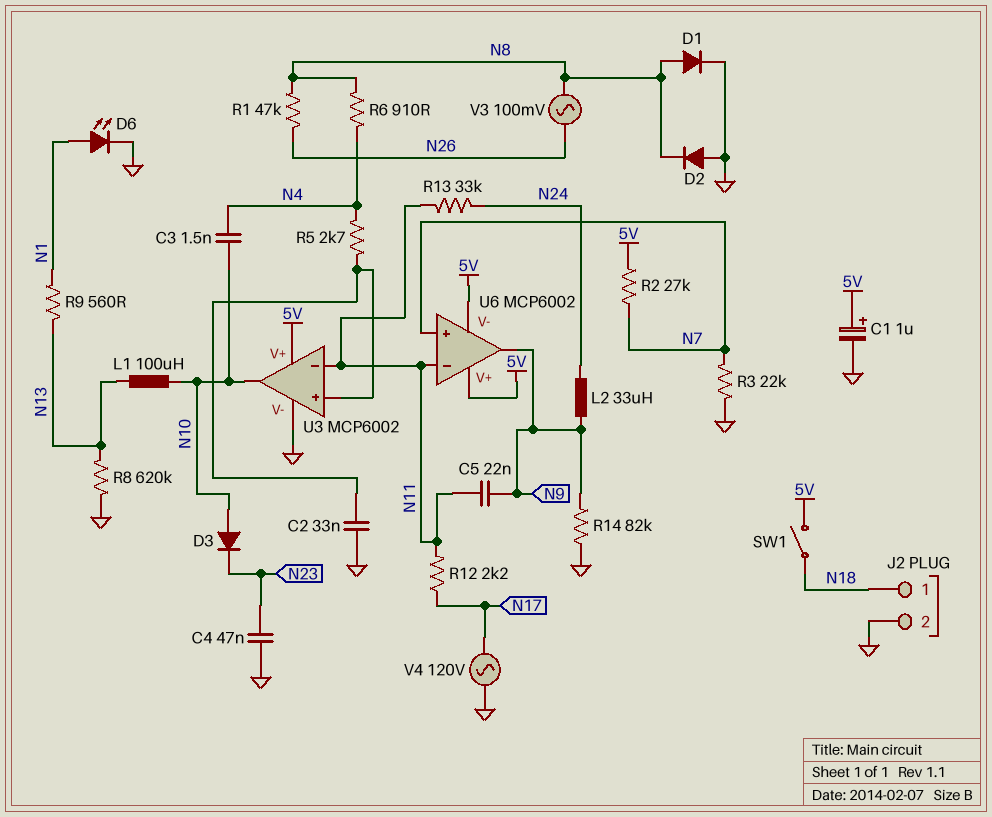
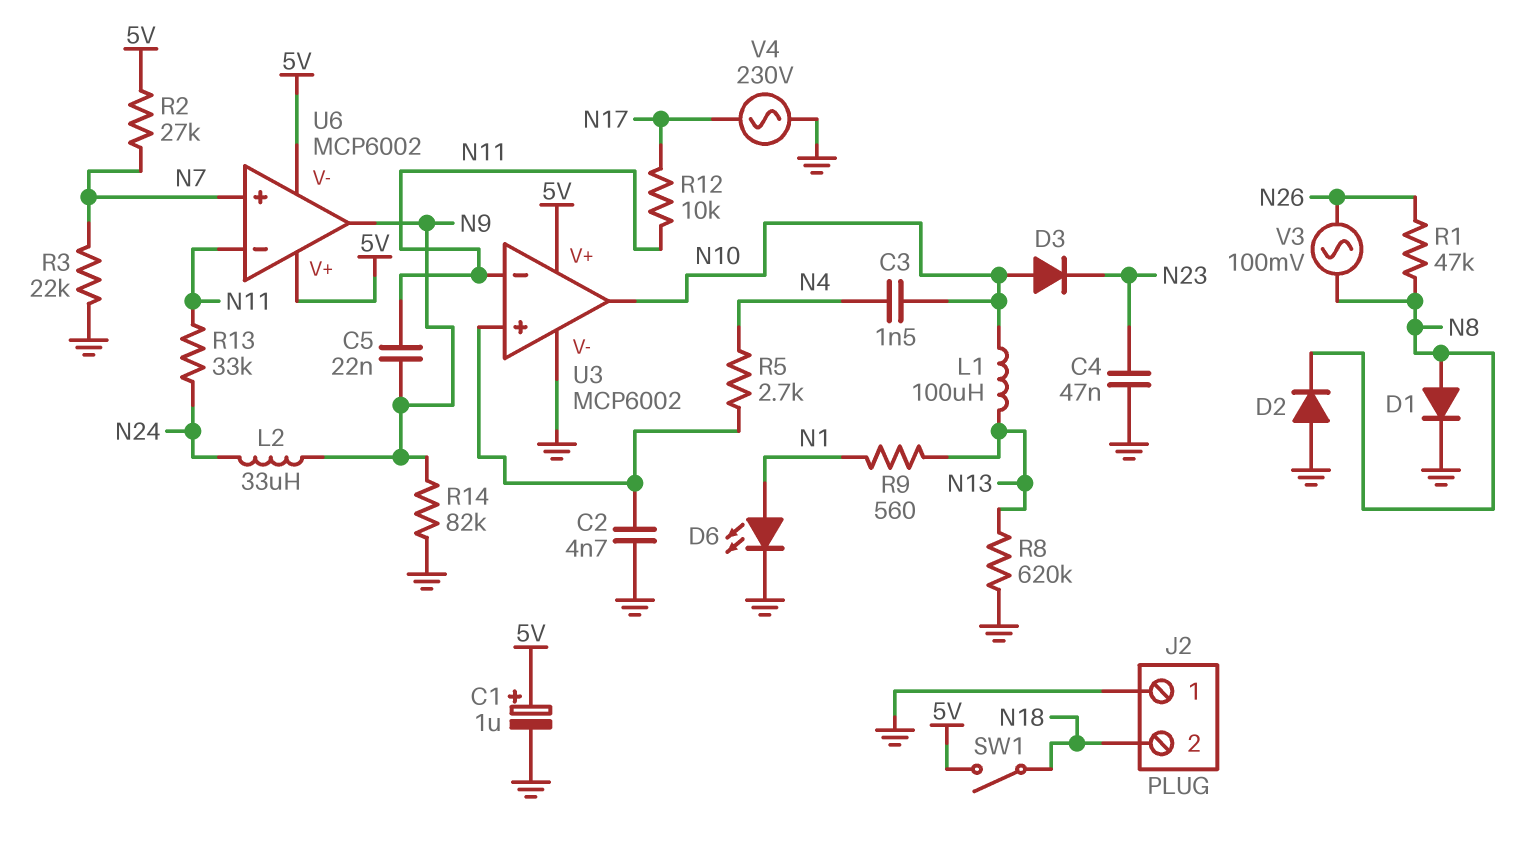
C2: 33nF (GND, U3/in+) -> 4.7nF (GND, U3/in+)
J2 pin 1: N18 -> GND
J2 pin 2: GND -> N18
R6: 910 (N4, N8) -> none
R12: 2.2k (N11, N17) -> 10k (N11, N17)
V4: AC 120V (GND, N17) -> AC 230V (GND, N17)

